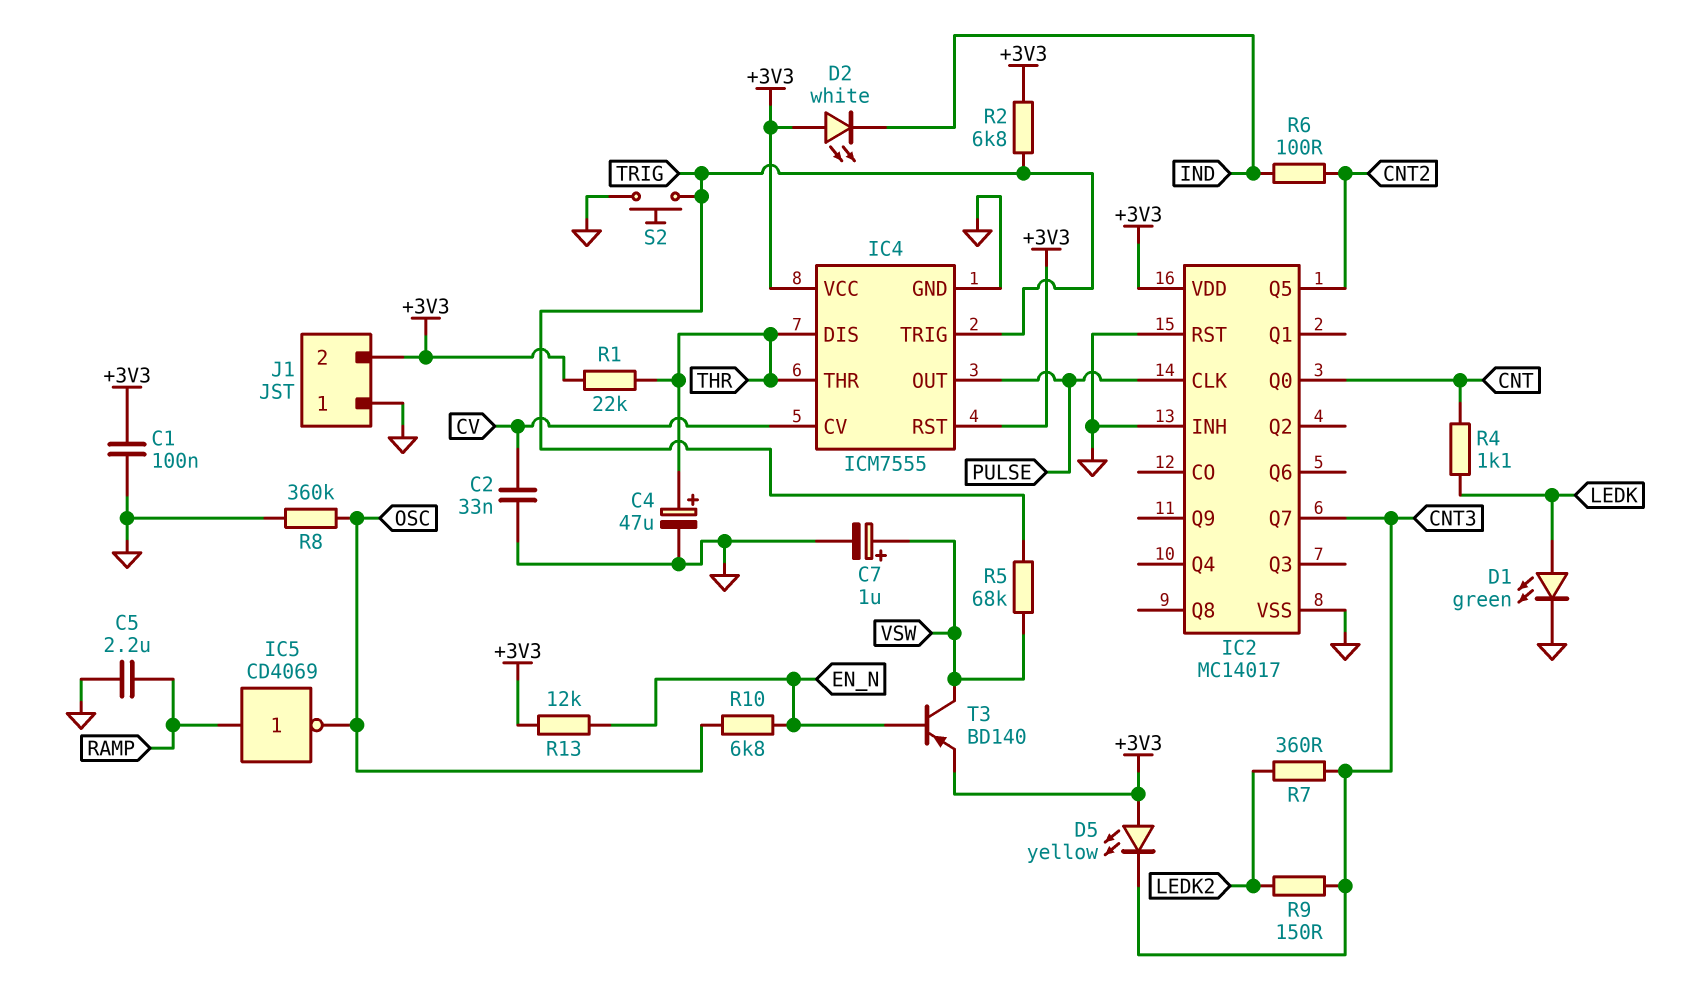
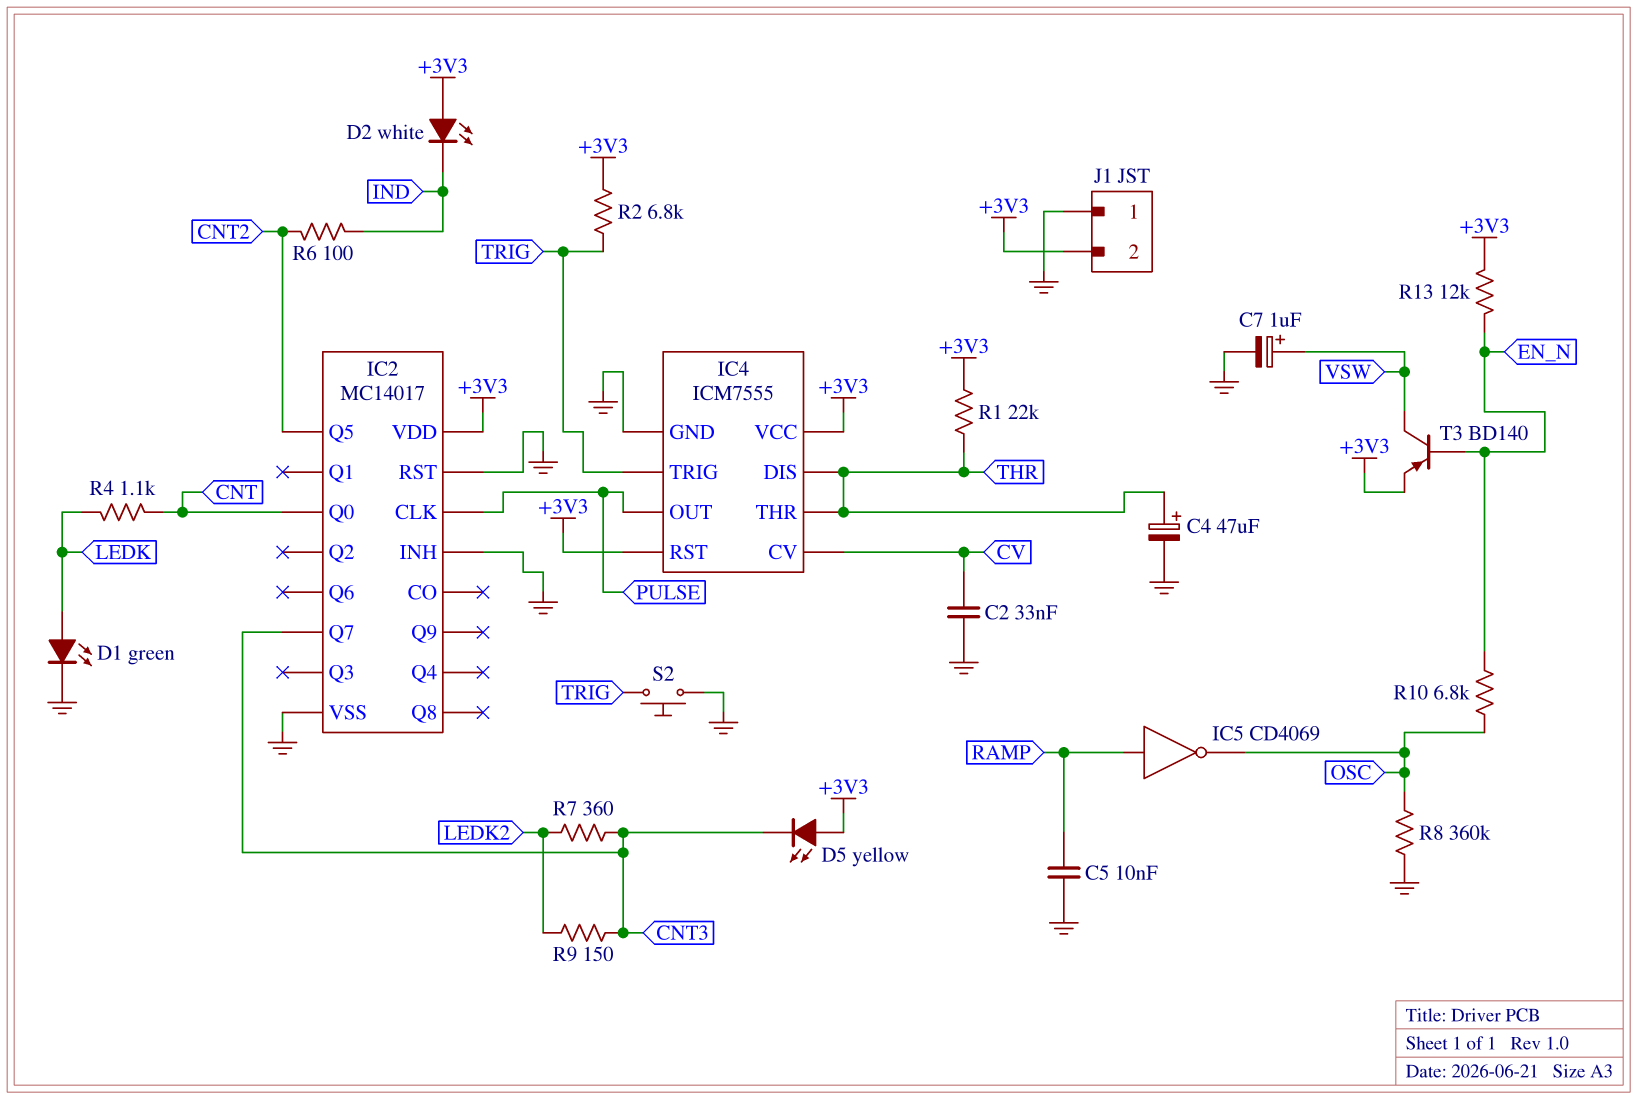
C1: 100nF (+3V3, GND) -> none
C5: 2.2uF (GND, RAMP) -> 10nF (GND, RAMP)
R5: 68k (TRIG, VSW) -> none

